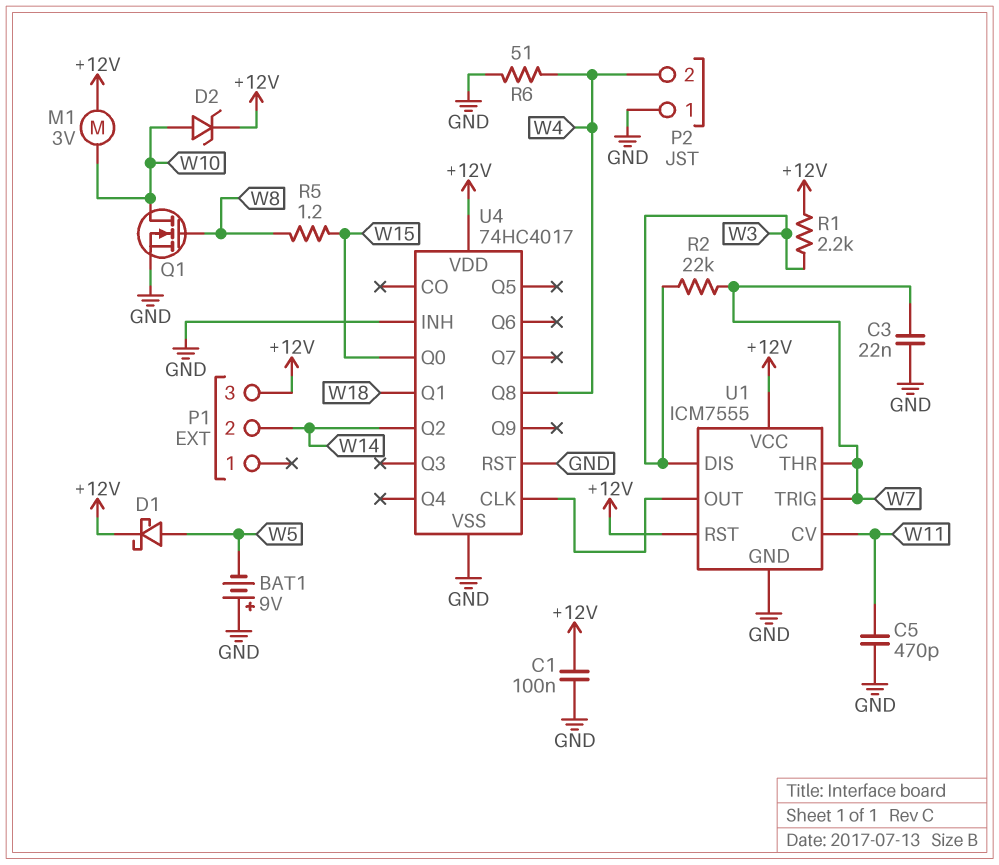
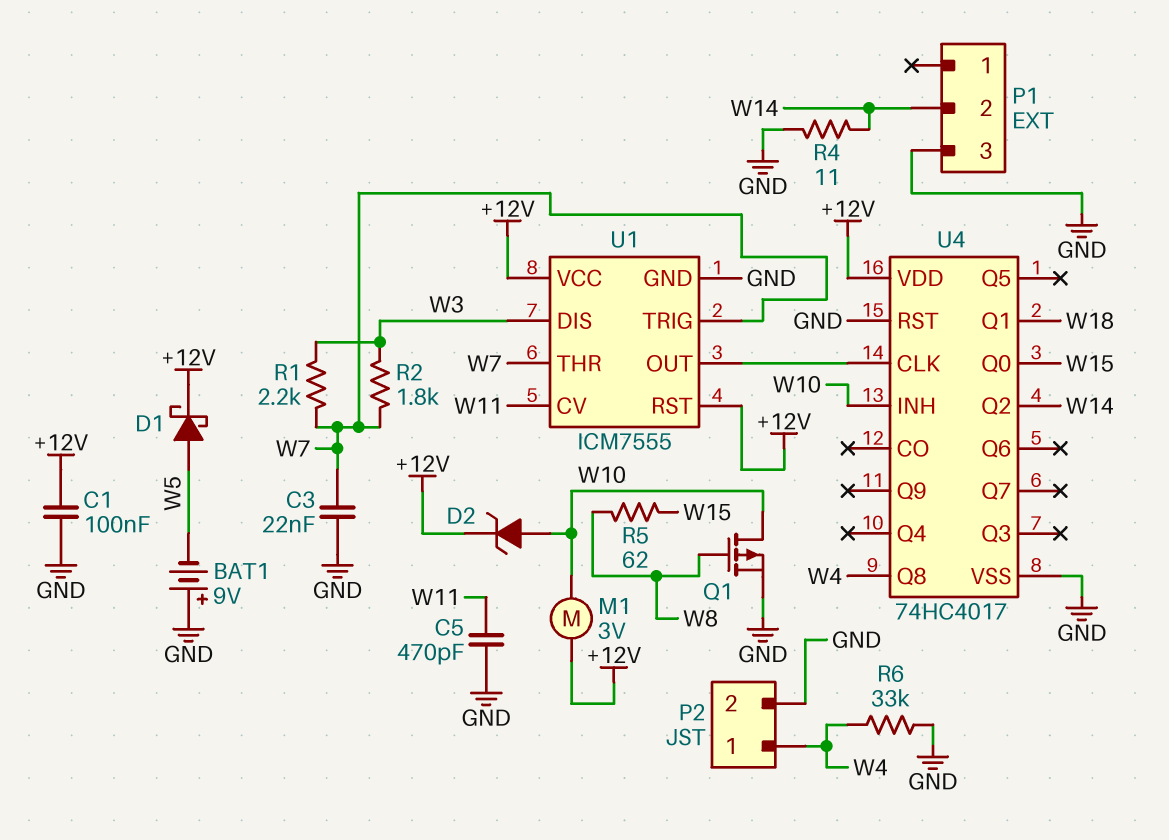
P1 pin 3: +12V -> GND
P2 pin 1: GND -> W4
P2 pin 2: W4 -> GND
Q1: NMOS (G W8, D W10, S GND) -> PMOS (G W8, D W10, S GND)
R1: 2.2k (+12V, W3) -> 2.2k (W3, W7)
R2: 22k (W3, W7) -> 1.8k (W3, W7)
R4: none -> 11 (GND, W14)
R5: 1.2 (W8, W15) -> 62 (W8, W15)
R6: 51 (GND, W4) -> 33k (GND, W4)
U4 pin INH: GND -> W10

